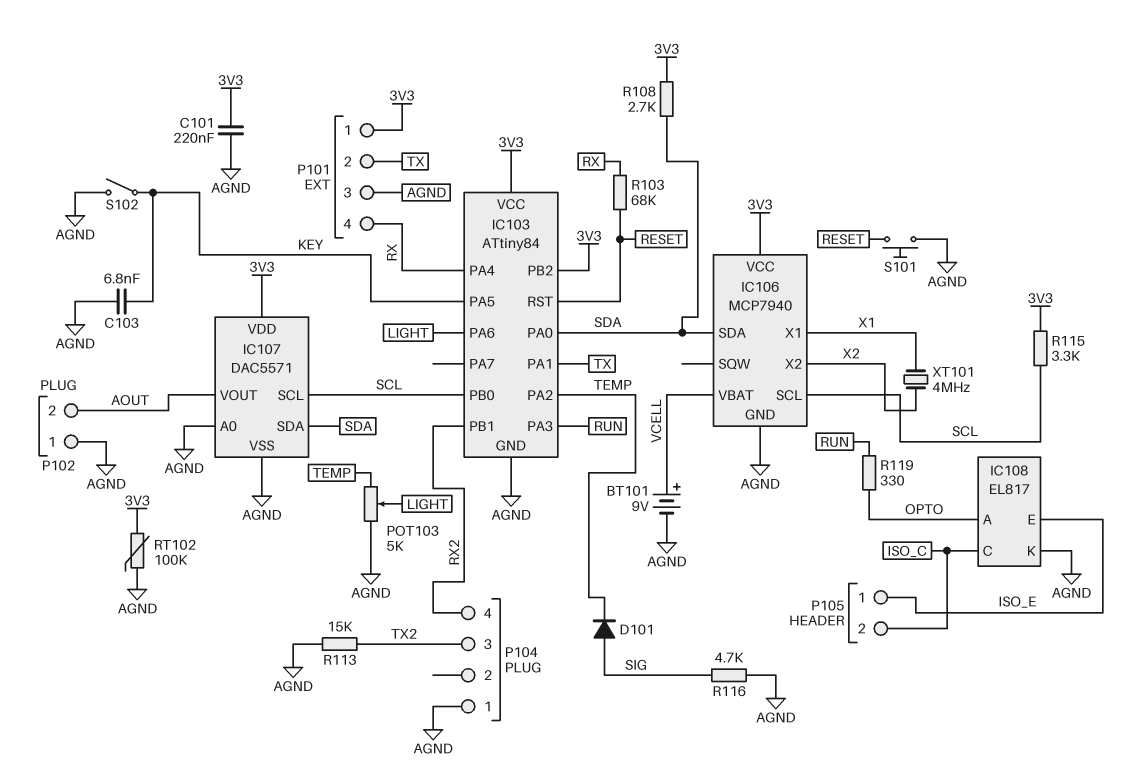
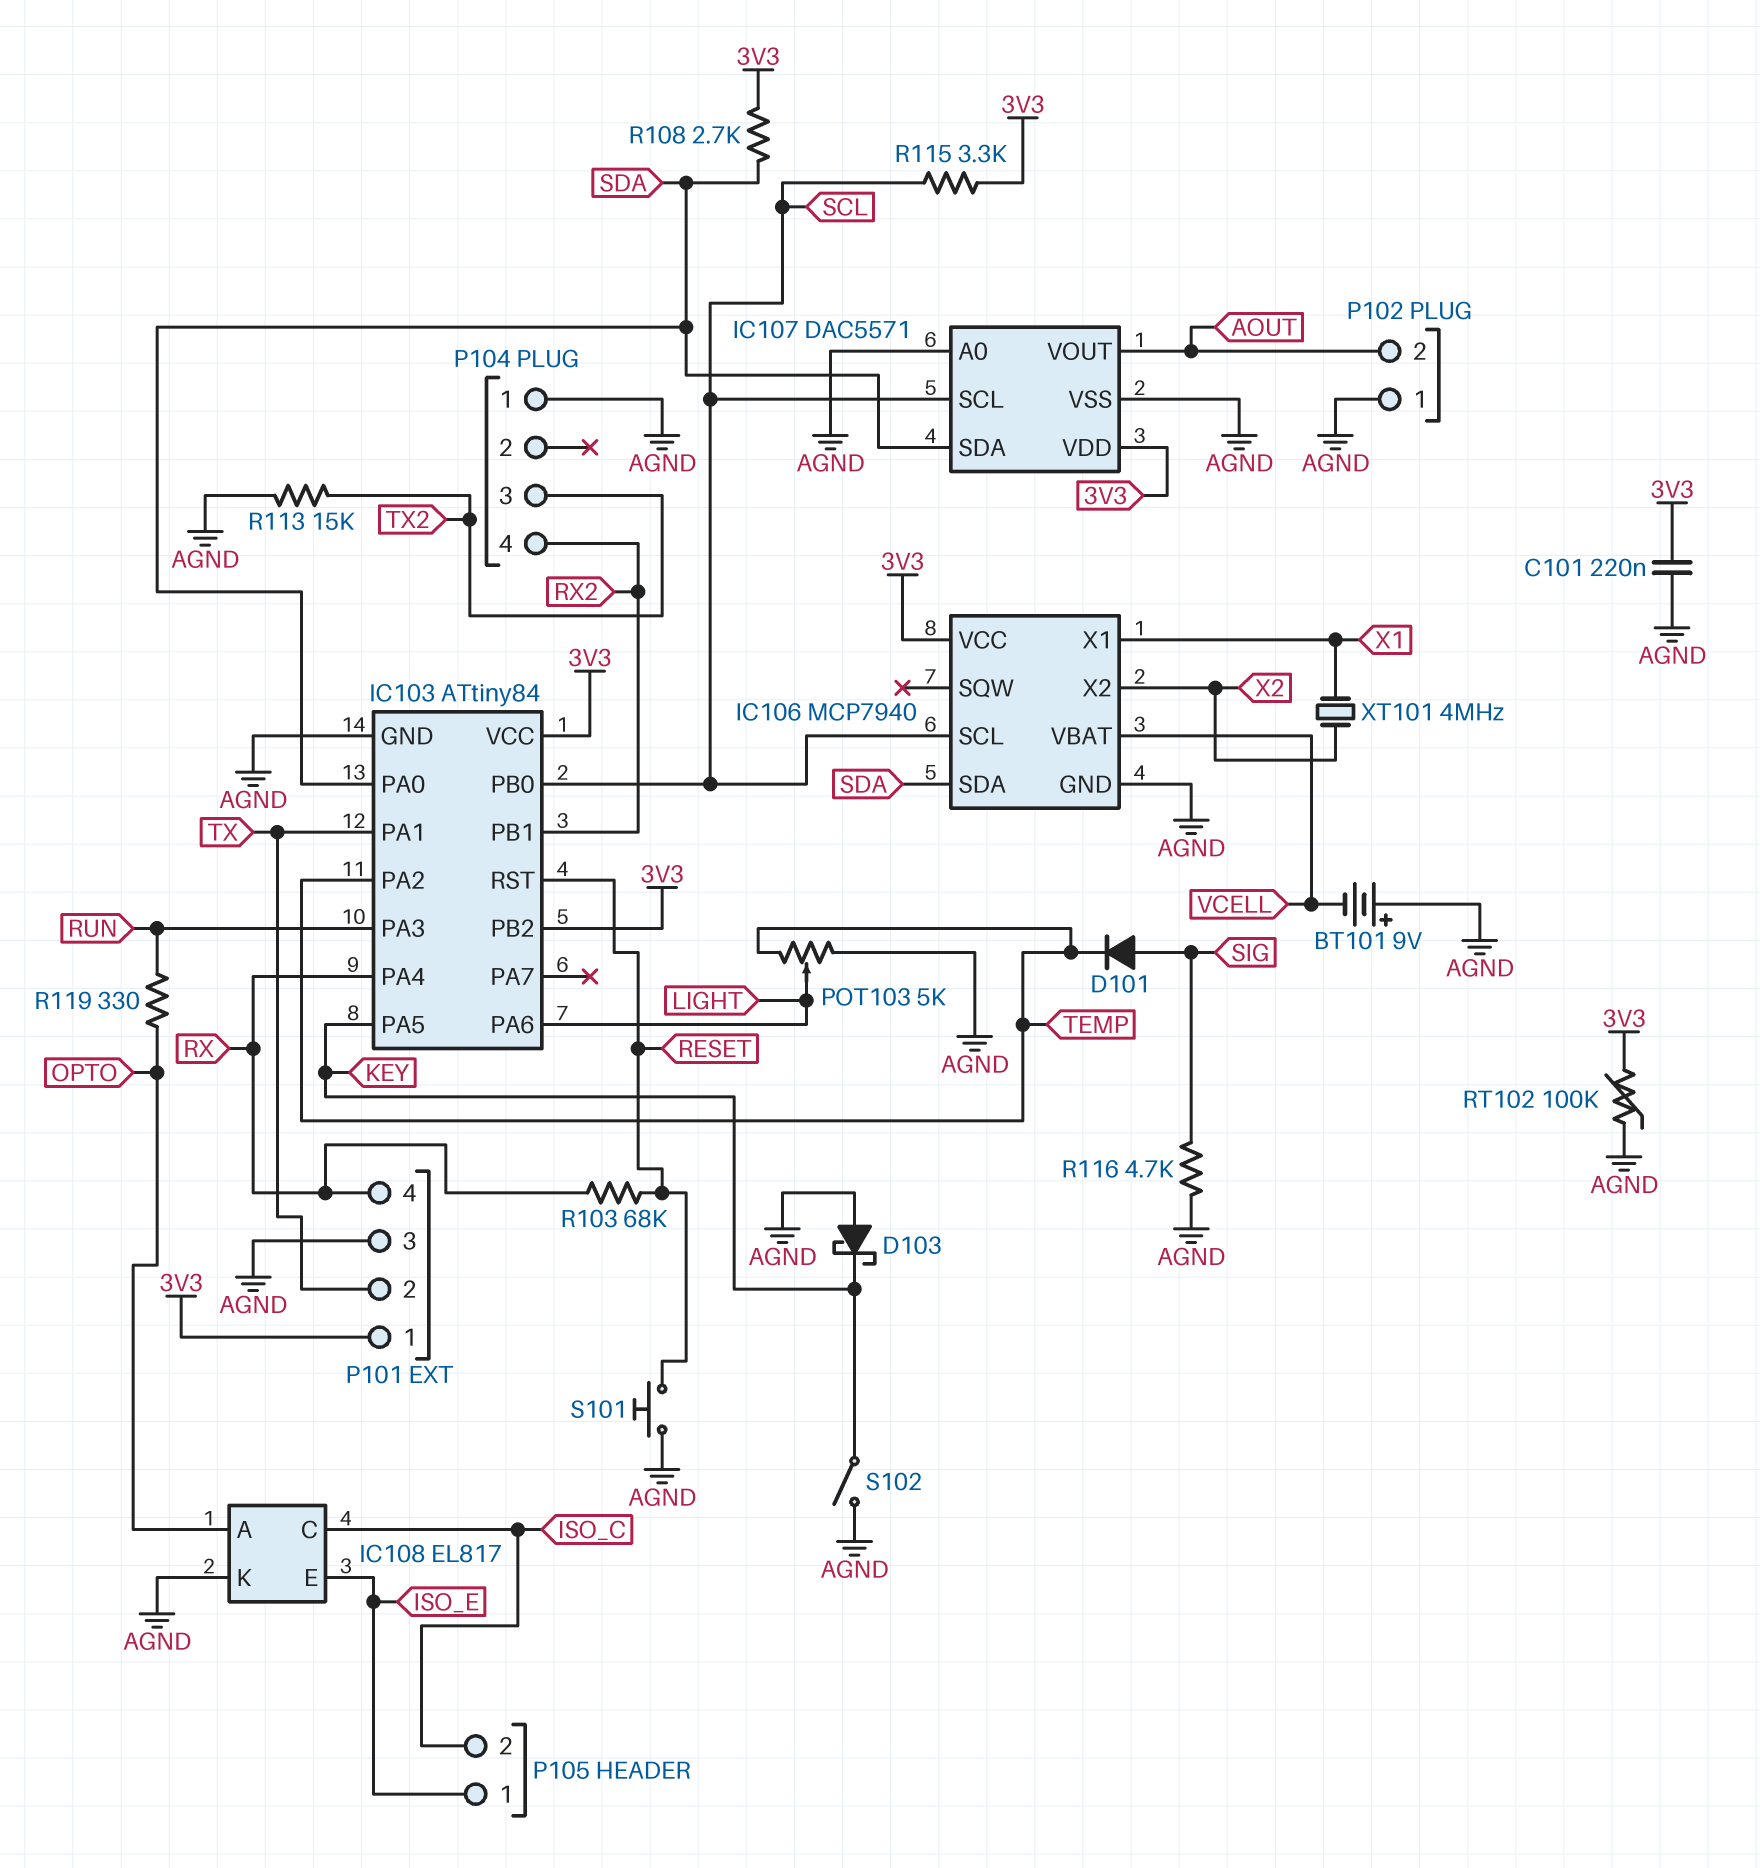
BT101: 9V (plus VCELL, minus AGND) -> 9V (plus AGND, minus VCELL)
C103: 6.8nF (AGND, KEY) -> none
D103: none -> schottky (A AGND, K KEY)

